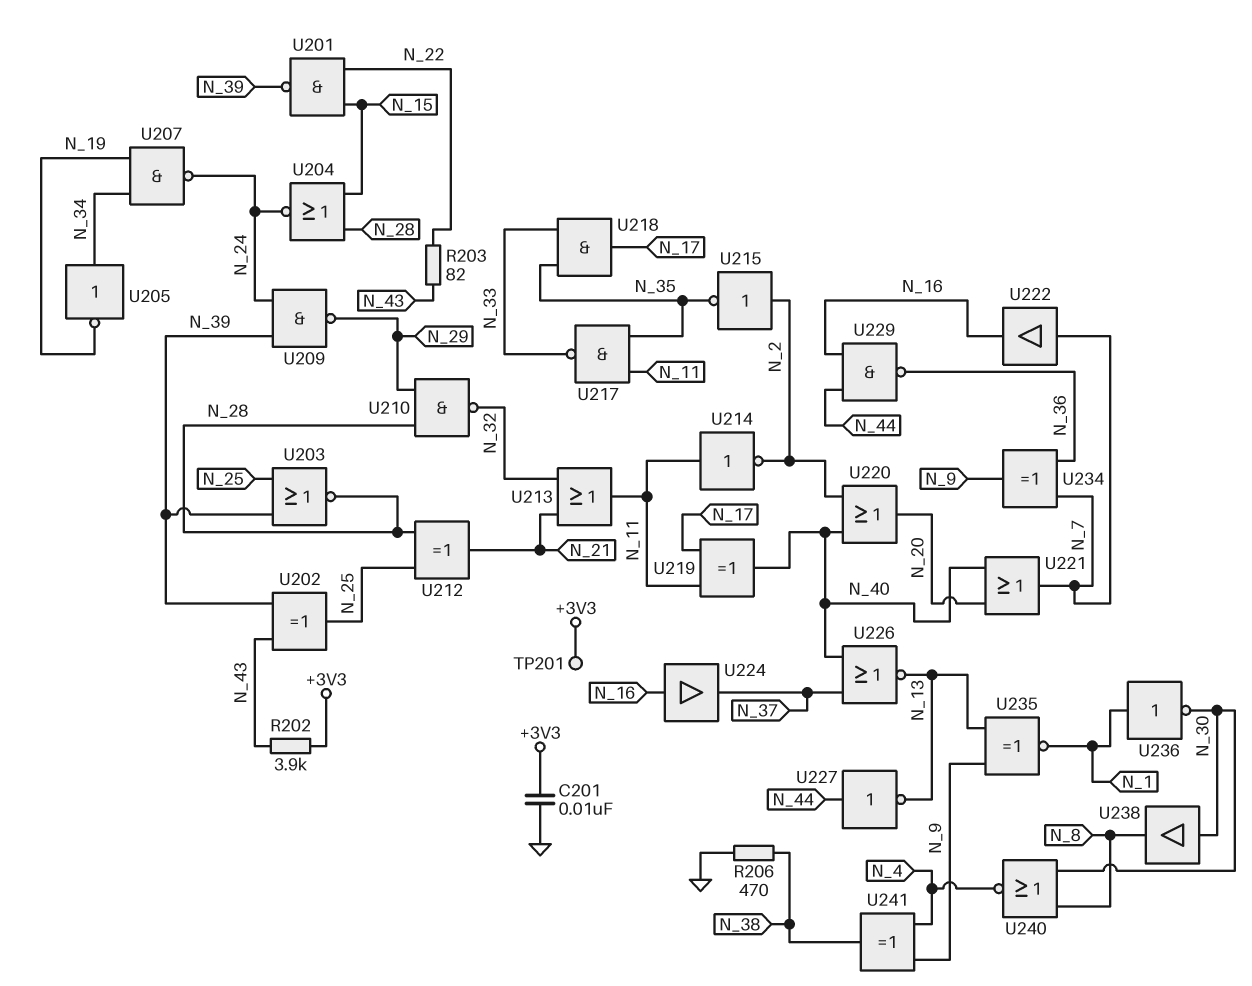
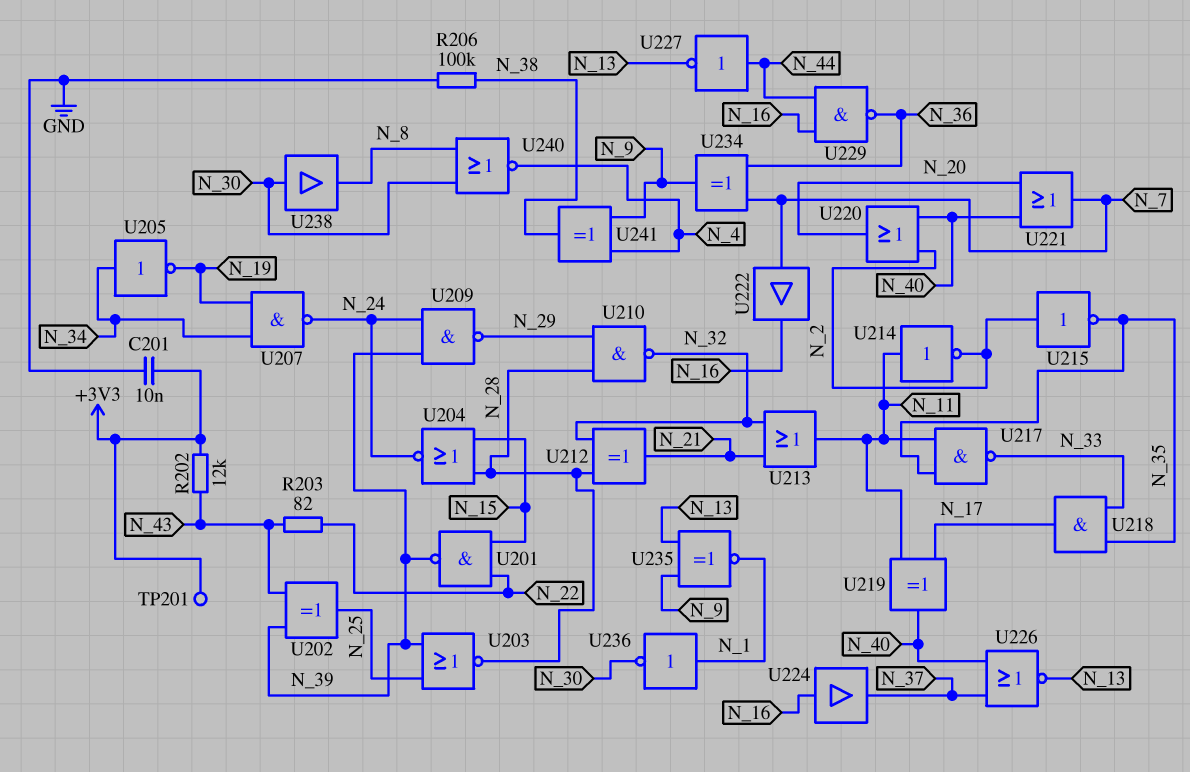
R202: 3.9k (+3V3, N_43) -> 12k (+3V3, N_43)
R206: 470 (GND, N_38) -> 100k (GND, N_38)
U212: XOR (in N_25, in N_28, out N_21) -> XOR (in N_28, in N_32, out N_21)

